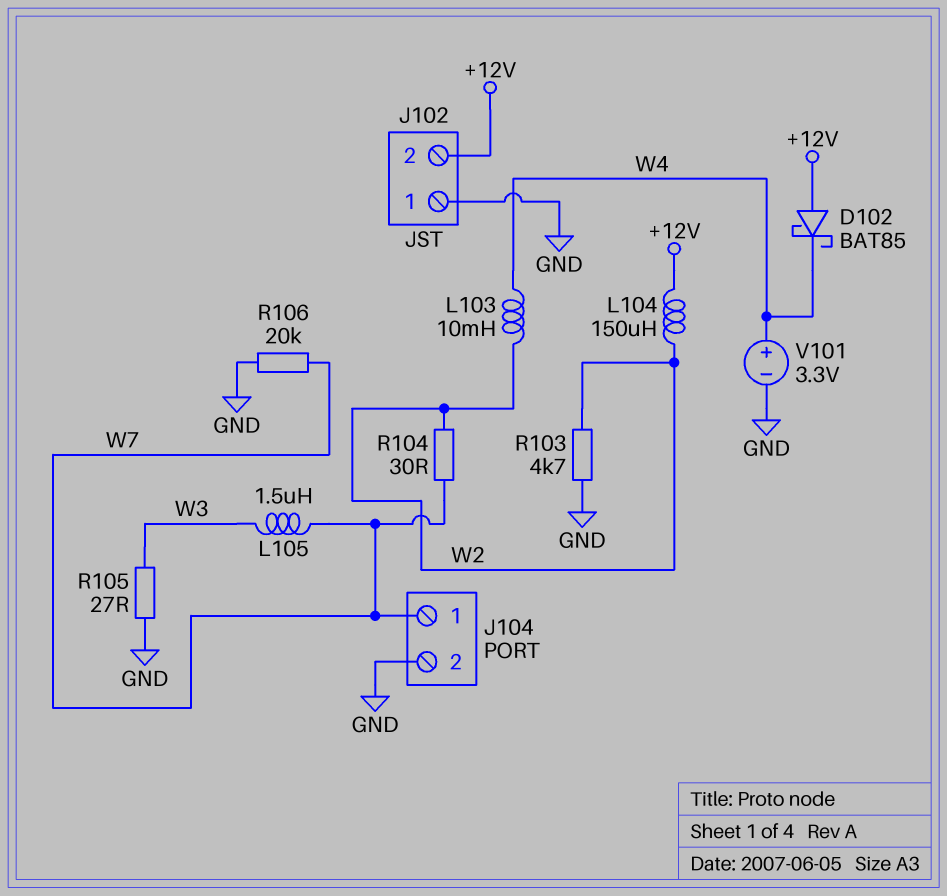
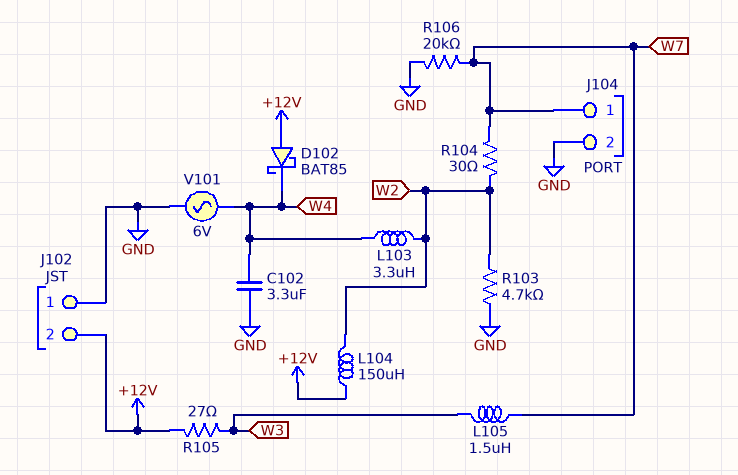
C102: none -> 3.3uF (GND, W4)
L103: 10mH (W2, W4) -> 3.3uH (W2, W4)
R105: 27 (GND, W3) -> 27 (+12V, W3)
V101: 3.3V (plus W4, minus GND) -> AC 6V (GND, W4)

